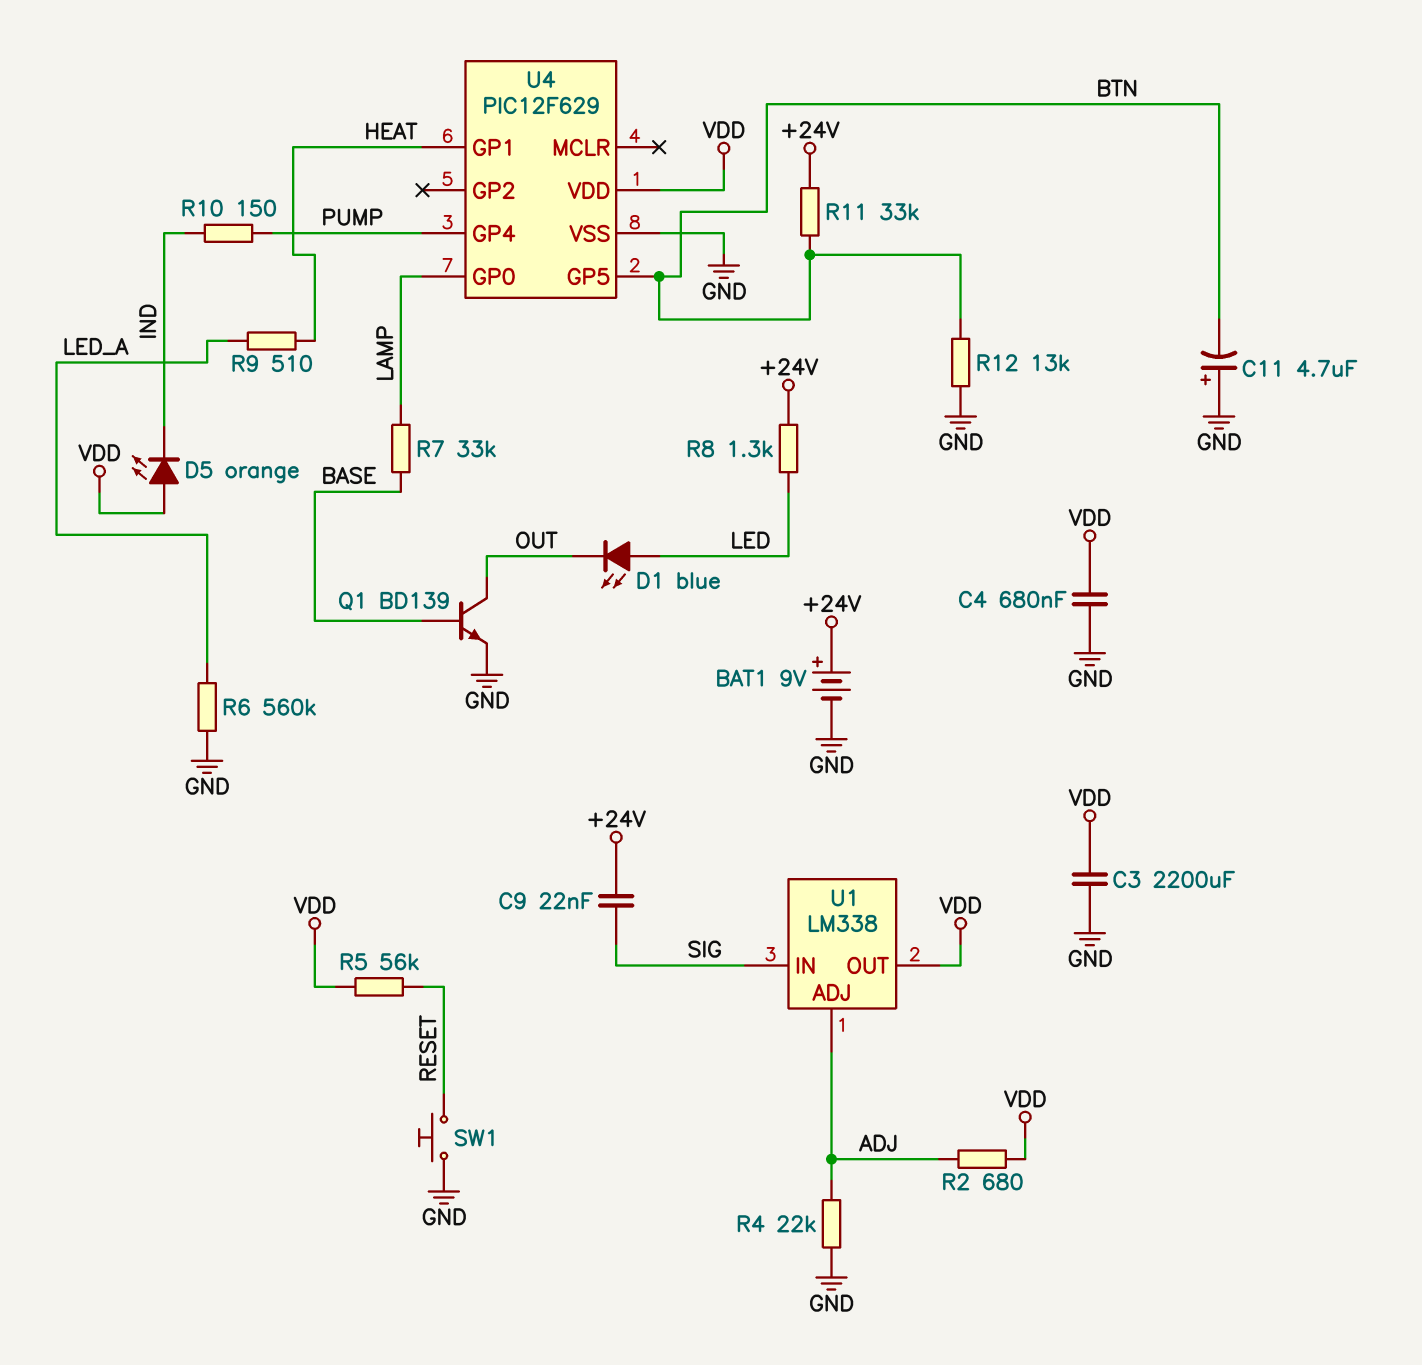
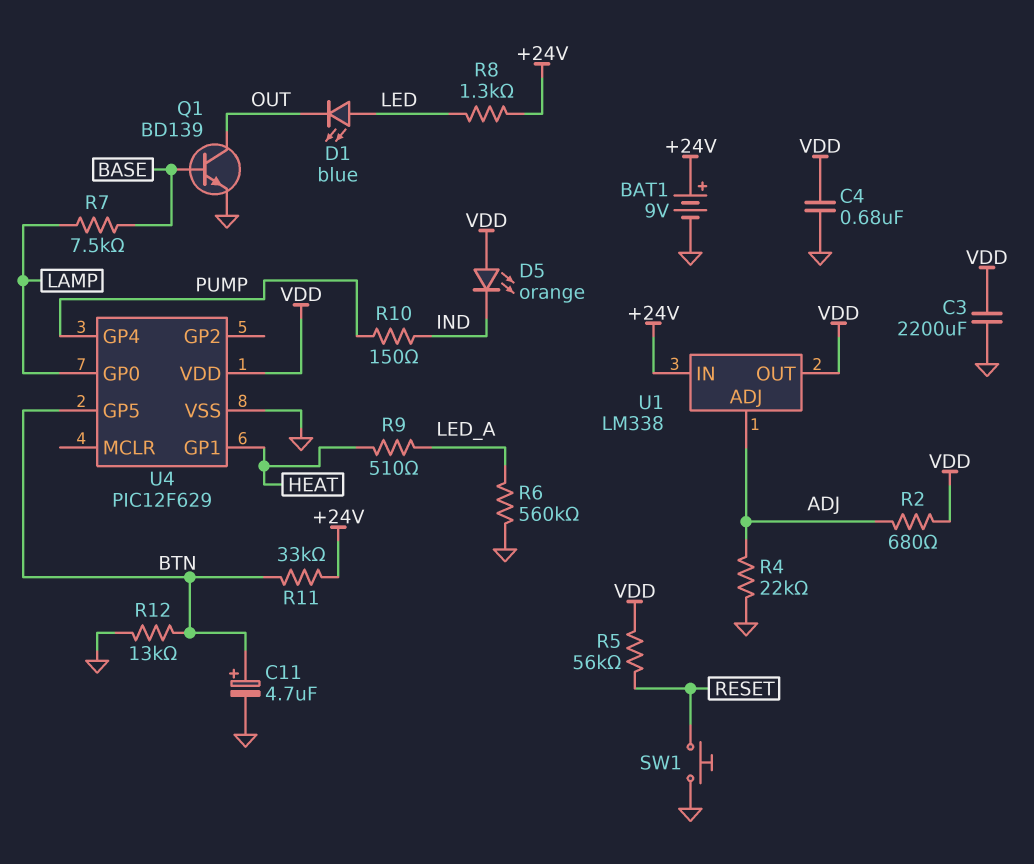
C9: 22nF (+24V, SIG) -> none
C11: 4.7uF (plus GND, minus BTN) -> 4.7uF (plus BTN, minus GND)
R7: 33k (BASE, LAMP) -> 7.5k (BASE, LAMP)
U1 pin IN: SIG -> +24V

